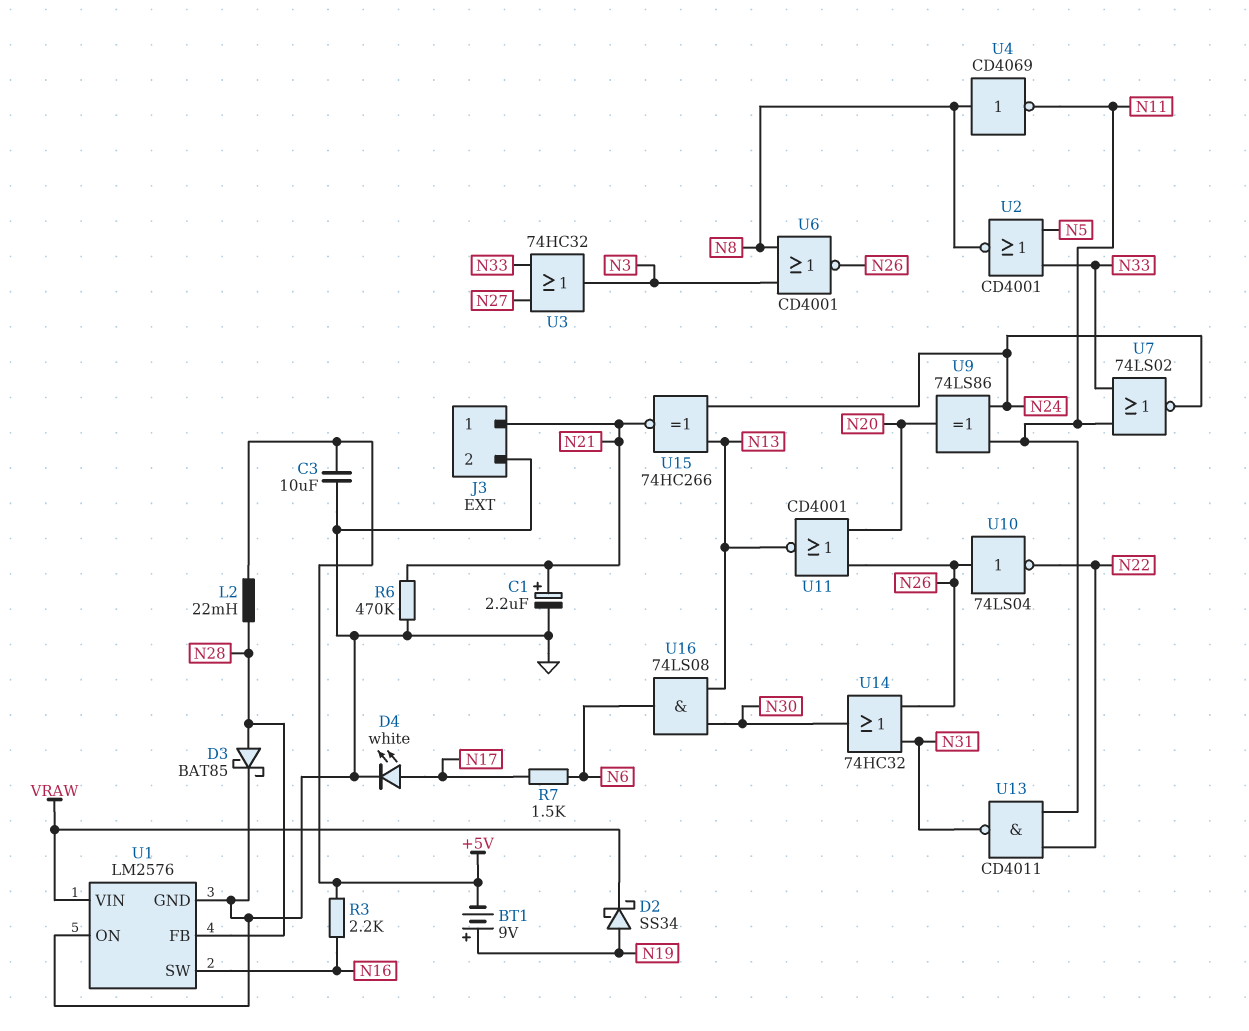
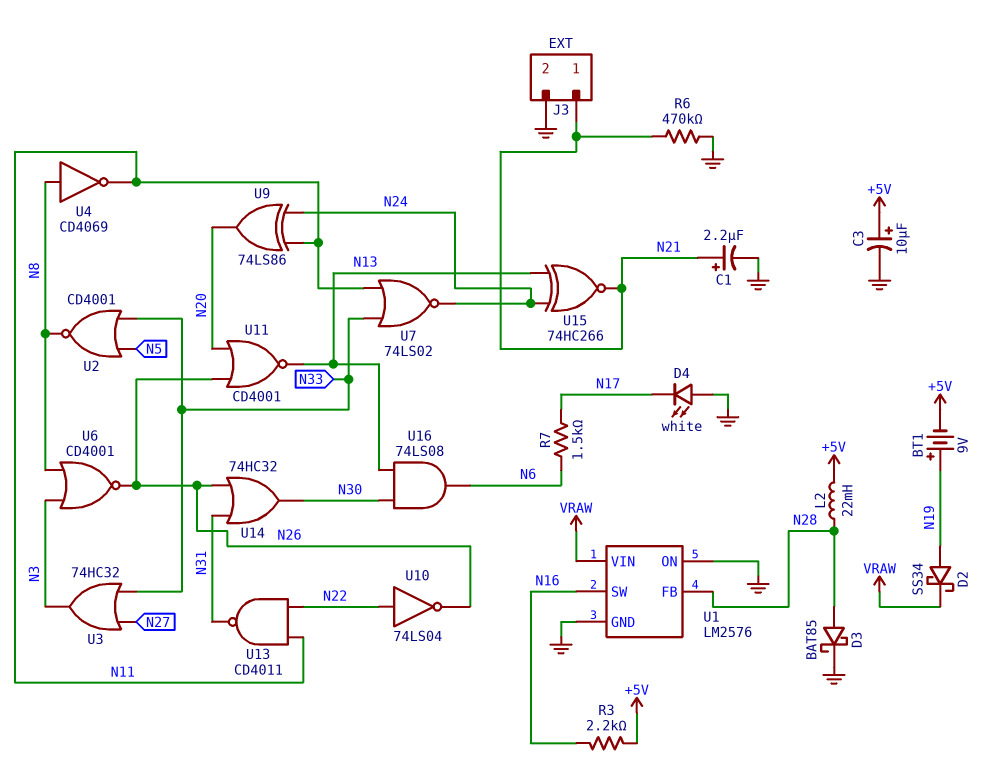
C3: 10uF (+5V, GND) -> 10uF (plus +5V, minus GND)
D4: LED white (A N17, K GND) -> LED white (A GND, K N17)
U10: NOT 74LS04 (in N26, out N22) -> NOT 74LS04 (in N22, out N26)

